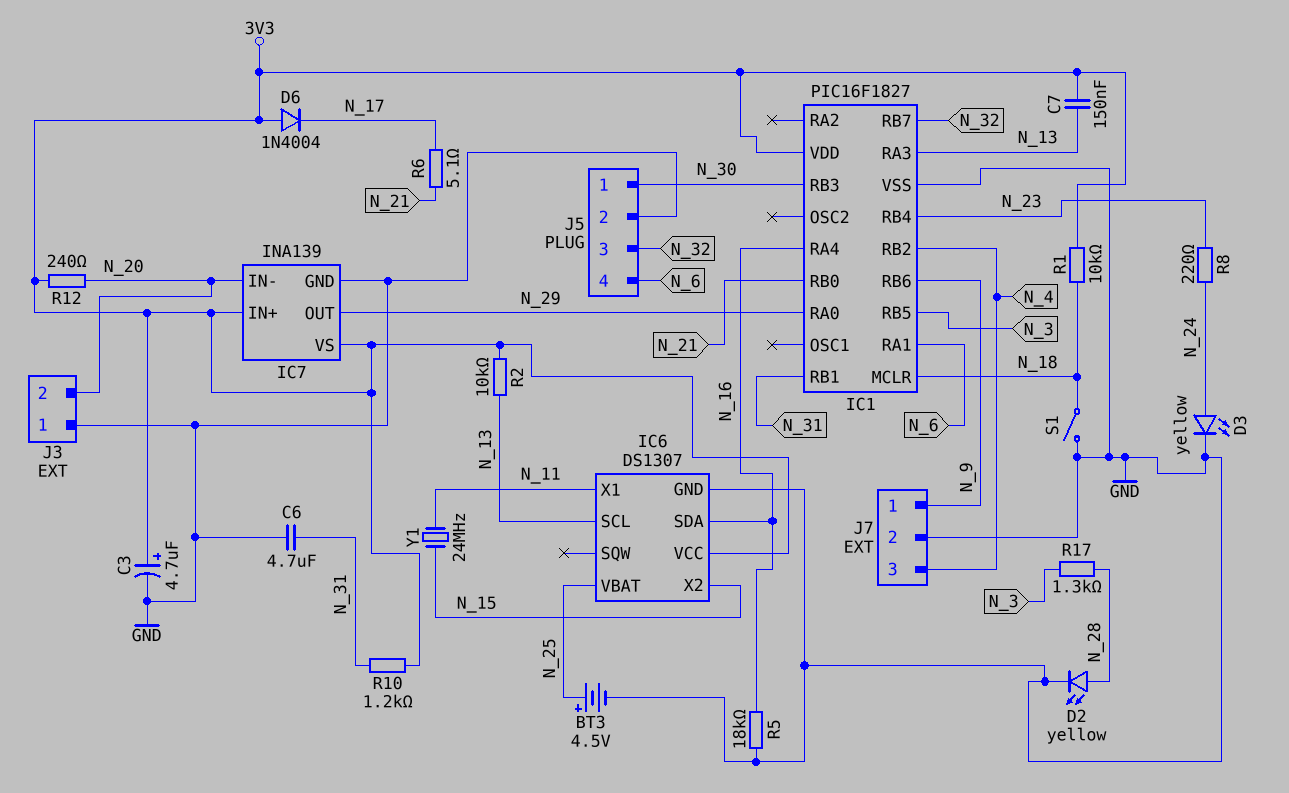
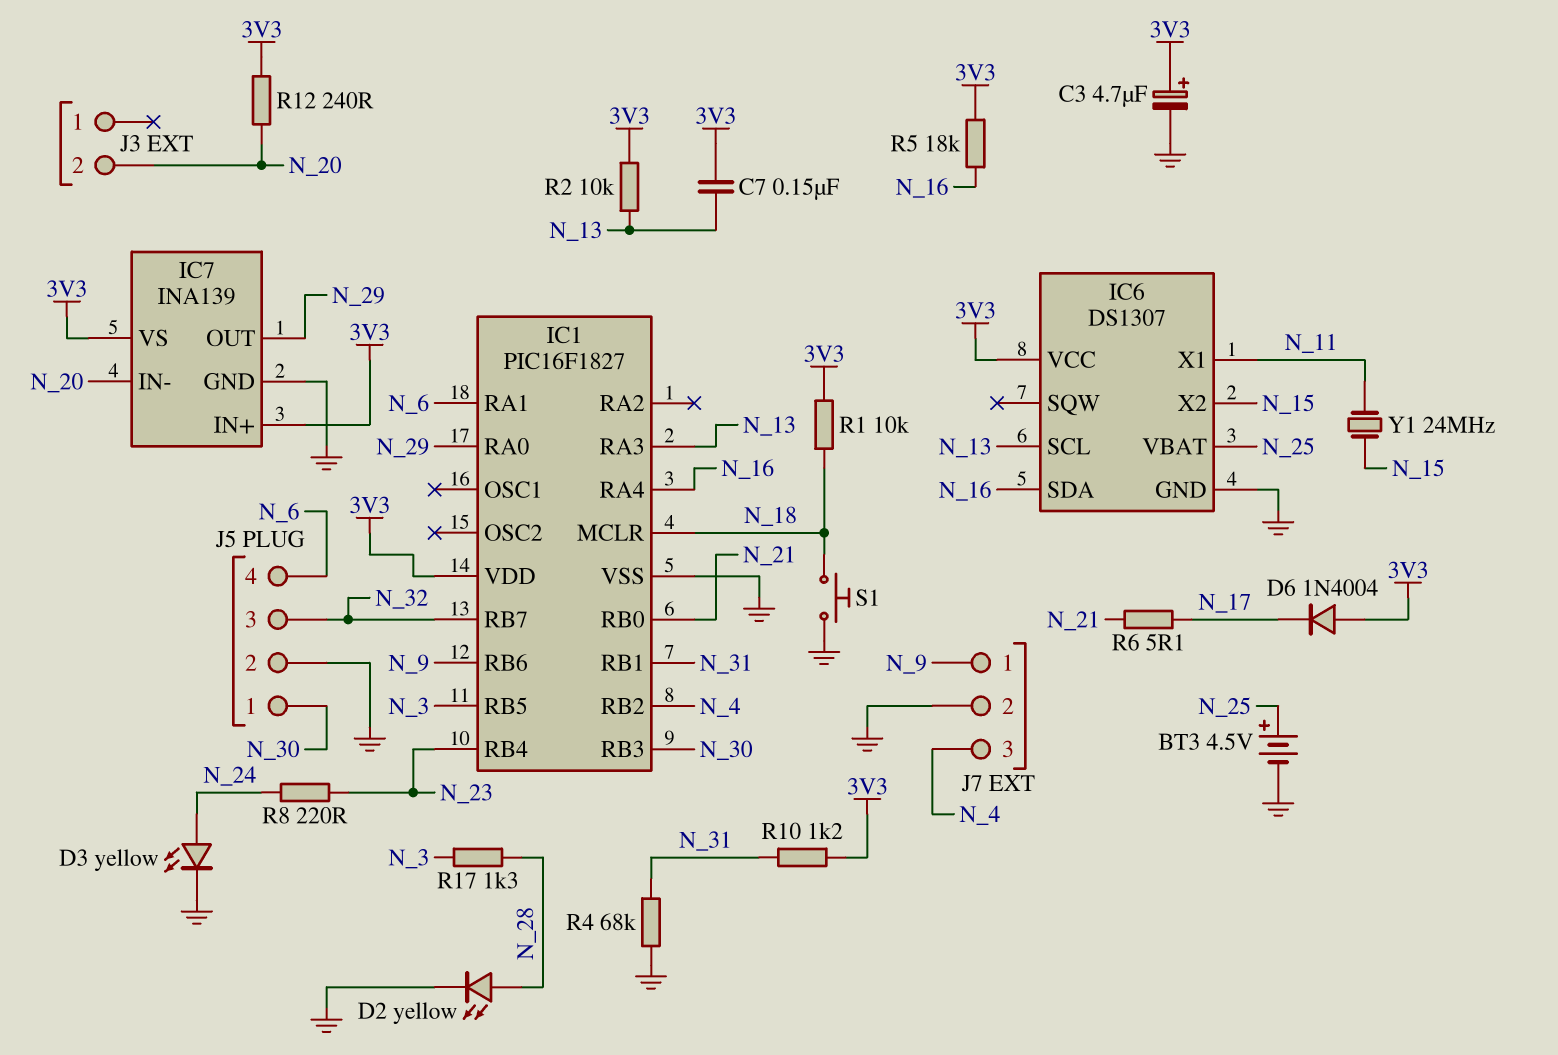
C6: 4.7uF (GND, N_31) -> none
J3 pin 1: GND -> none
R4: none -> 68k (GND, N_31)
R5: 18k (GND, N_16) -> 18k (3V3, N_16)
S1: switch (GND, N_18) -> button (GND, N_18)

